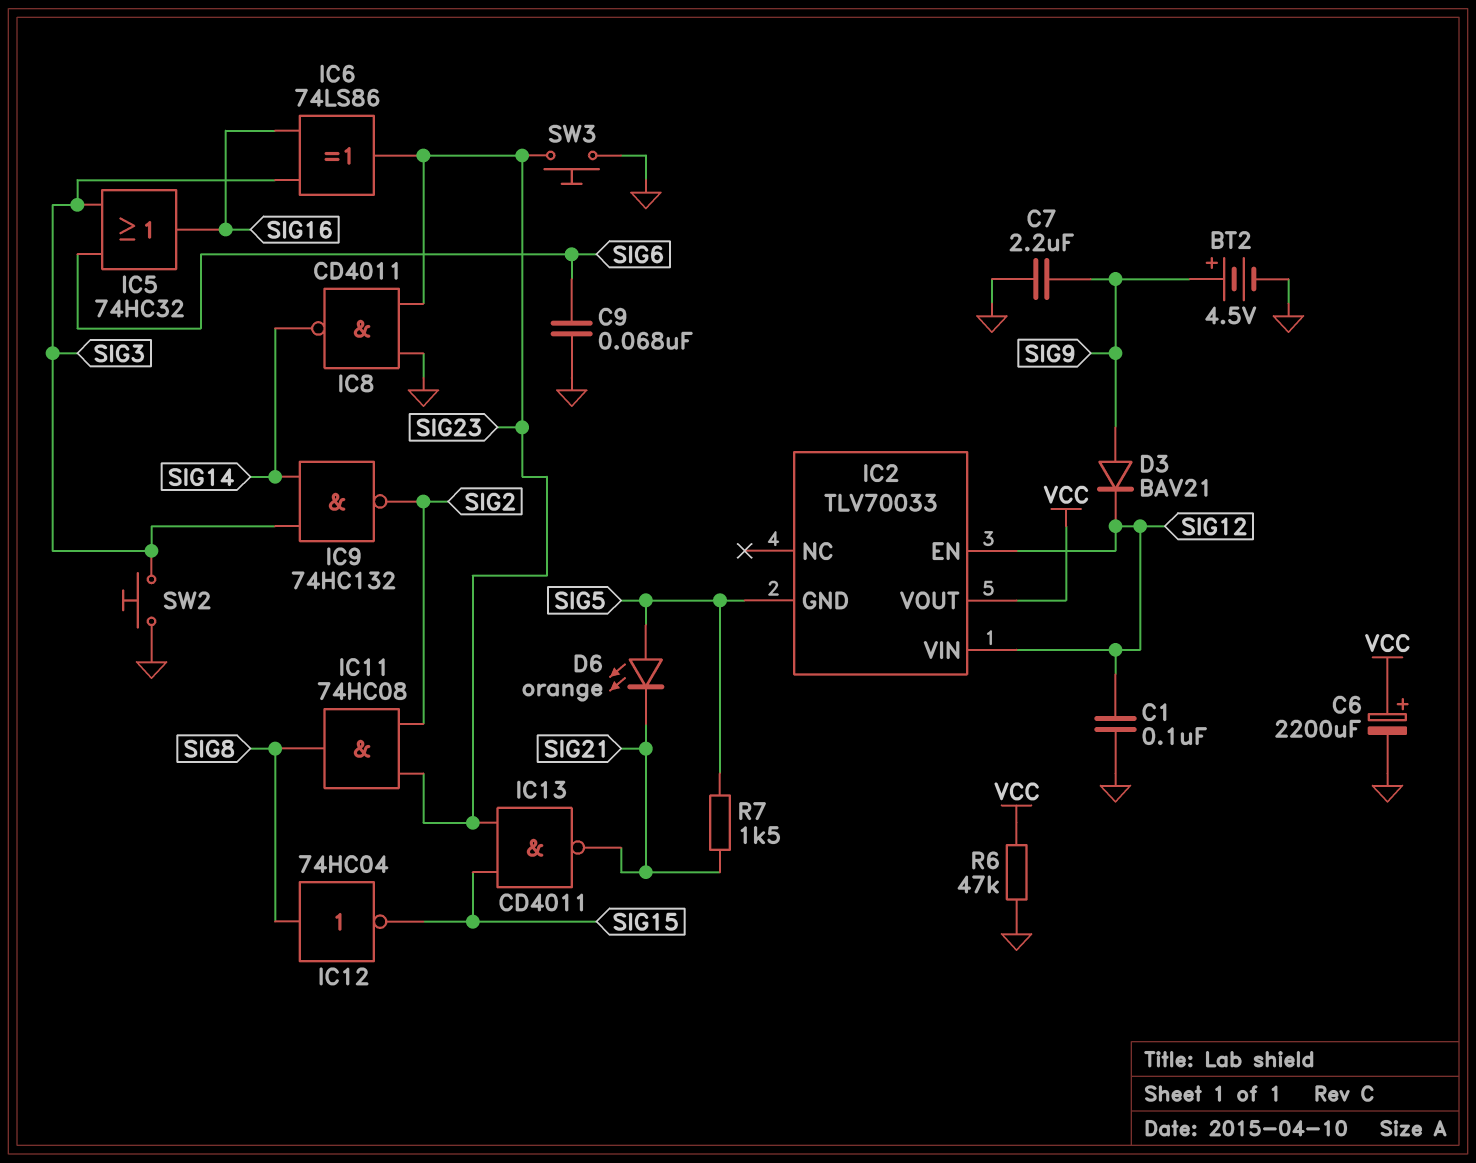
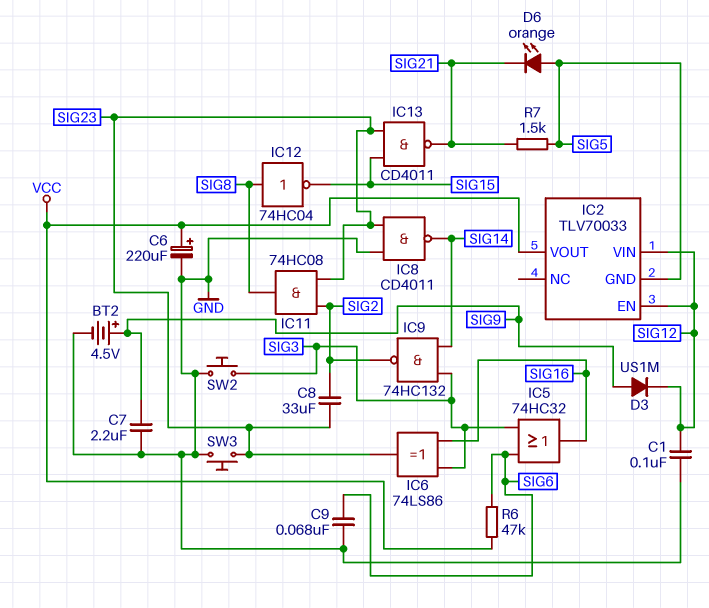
C6: 2200uF (plus VCC, minus GND) -> 220uF (plus VCC, minus GND)
C8: none -> 33uF (SIG2, SIG23)
D3: diode BAV21 (A SIG9, K SIG12) -> diode US1M (A SIG9, K SIG12)
R6: 47k (GND, VCC) -> 47k (SIG6, VCC)

